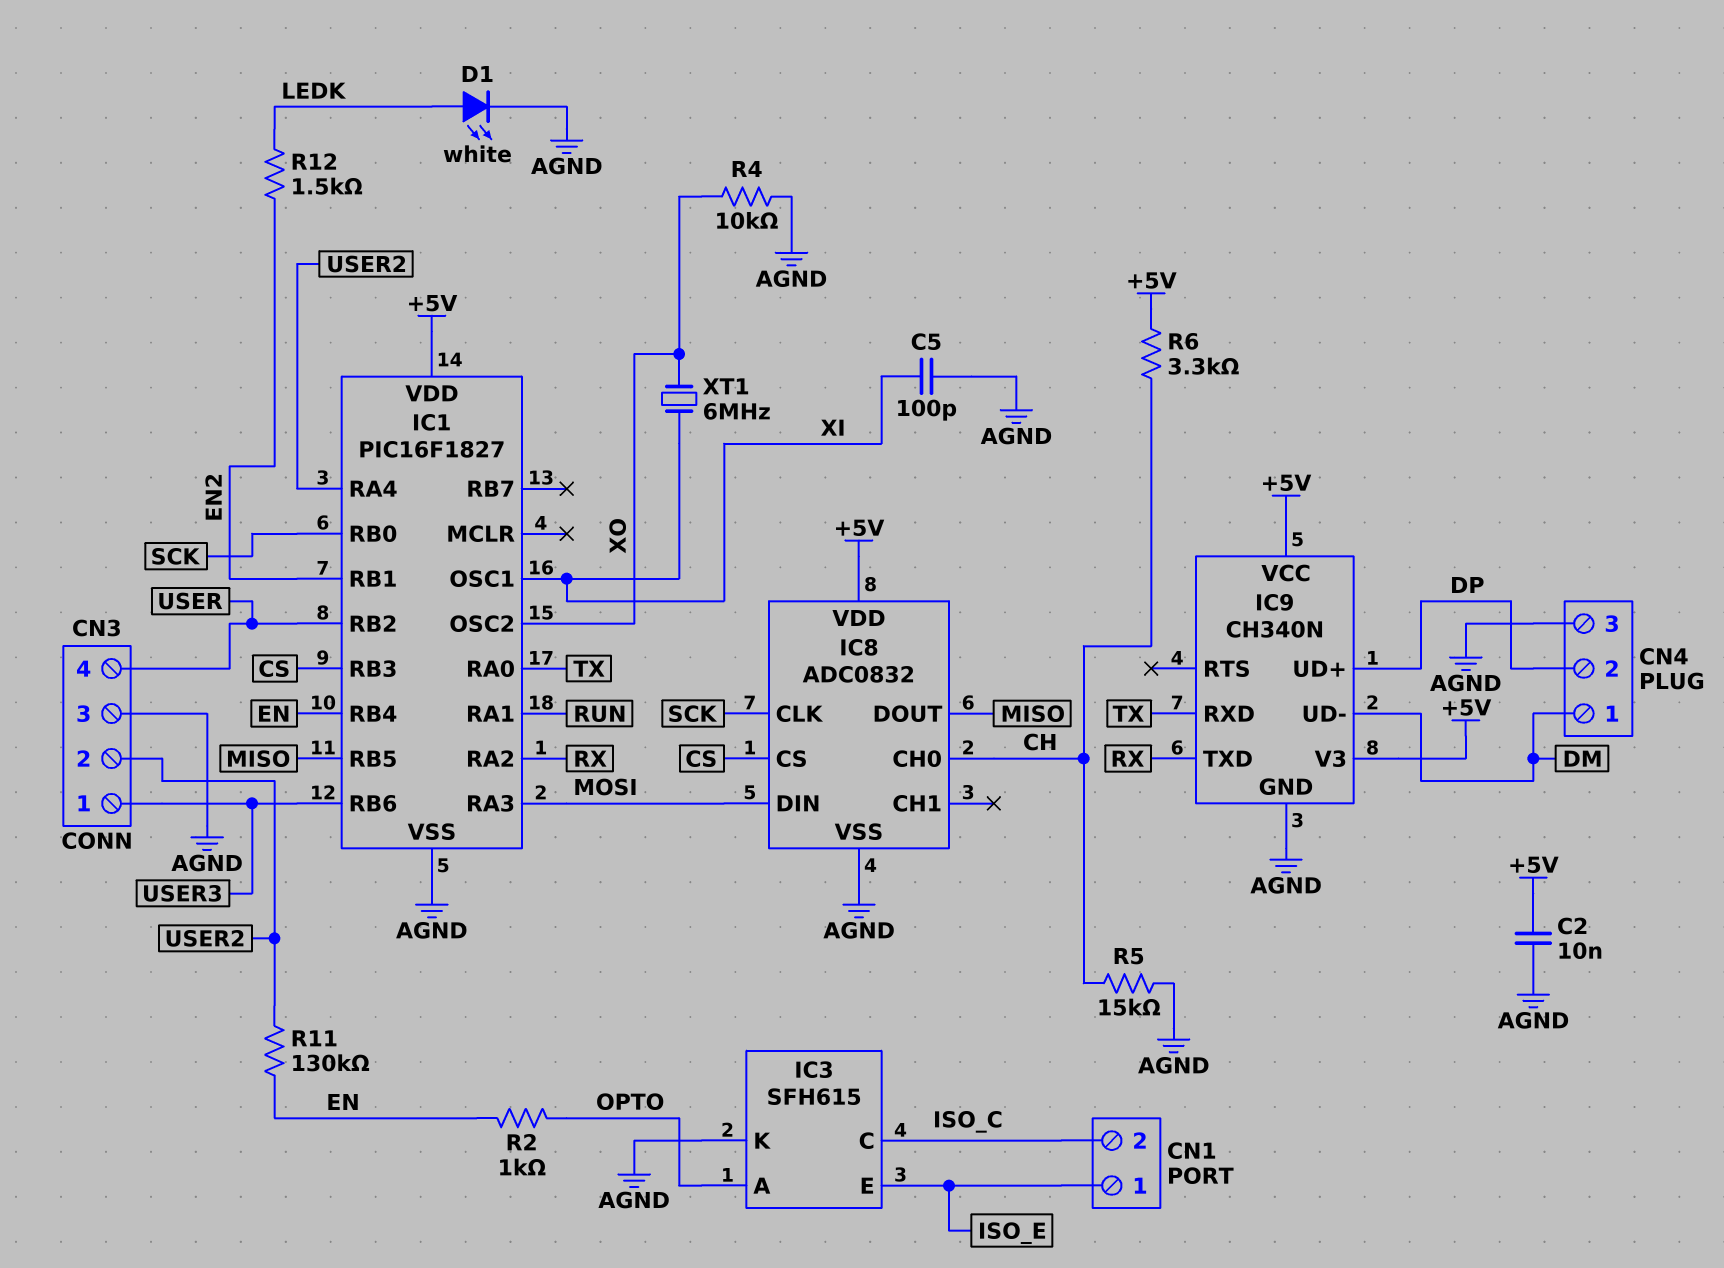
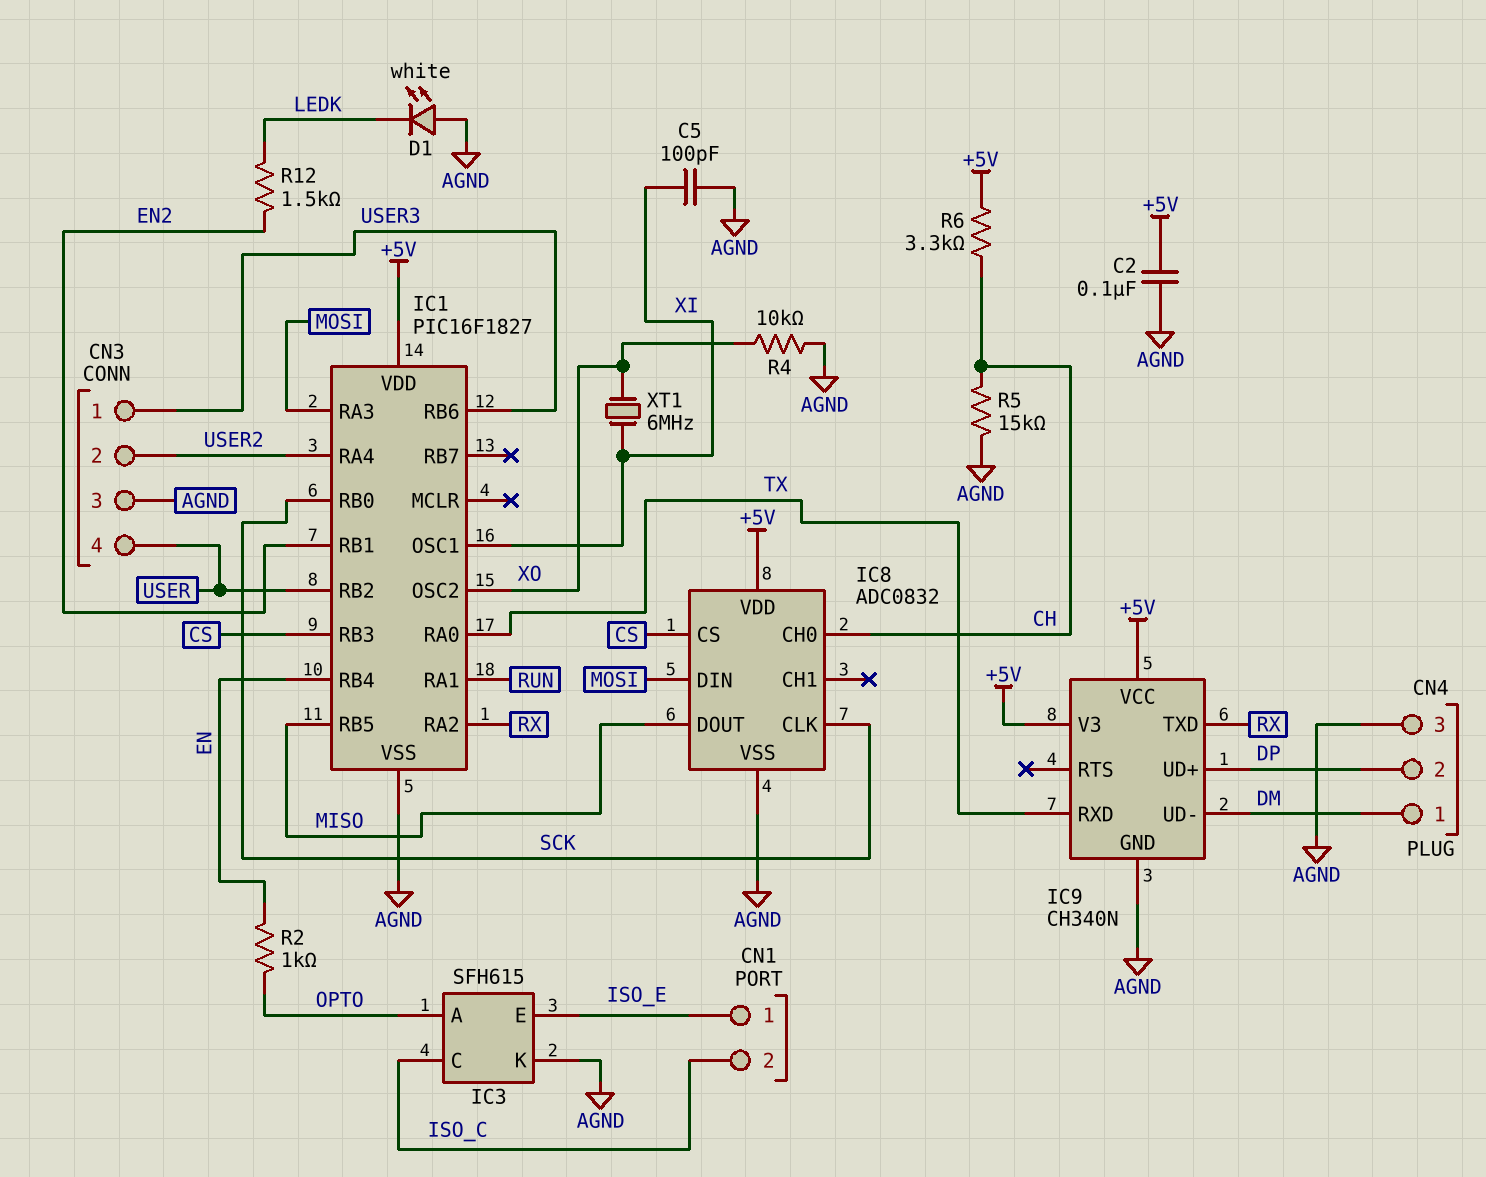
C2: 10nF (+5V, AGND) -> 100nF (+5V, AGND)
D1: LED white (A LEDK, K AGND) -> LED white (A AGND, K LEDK)
R11: 130k (EN, USER2) -> none

